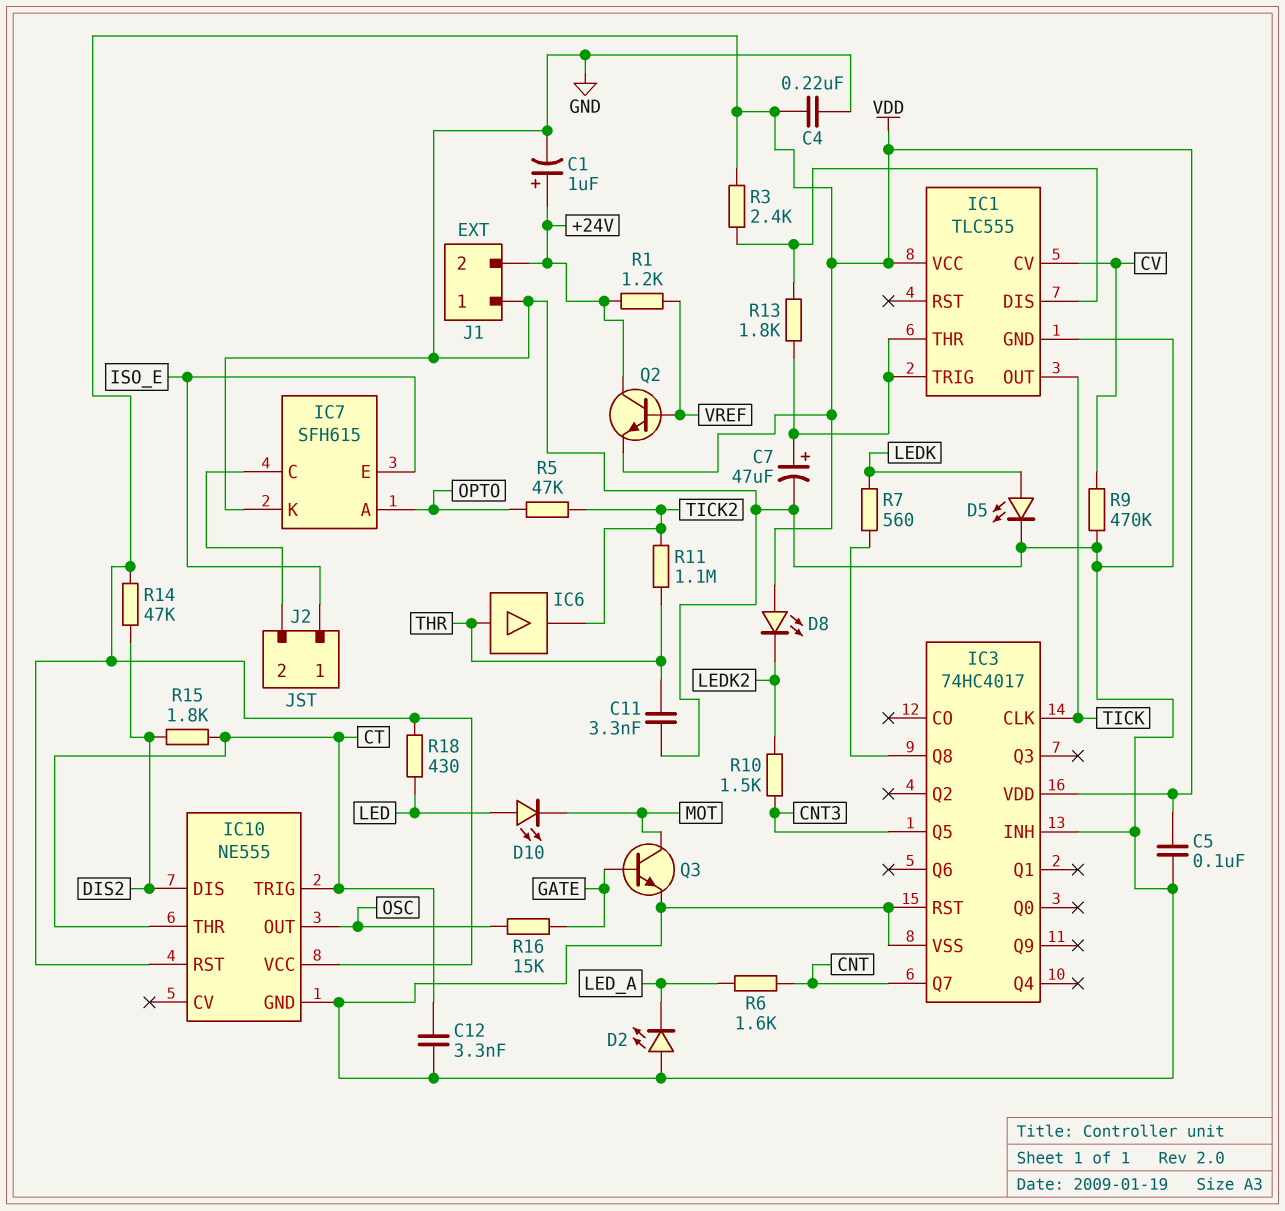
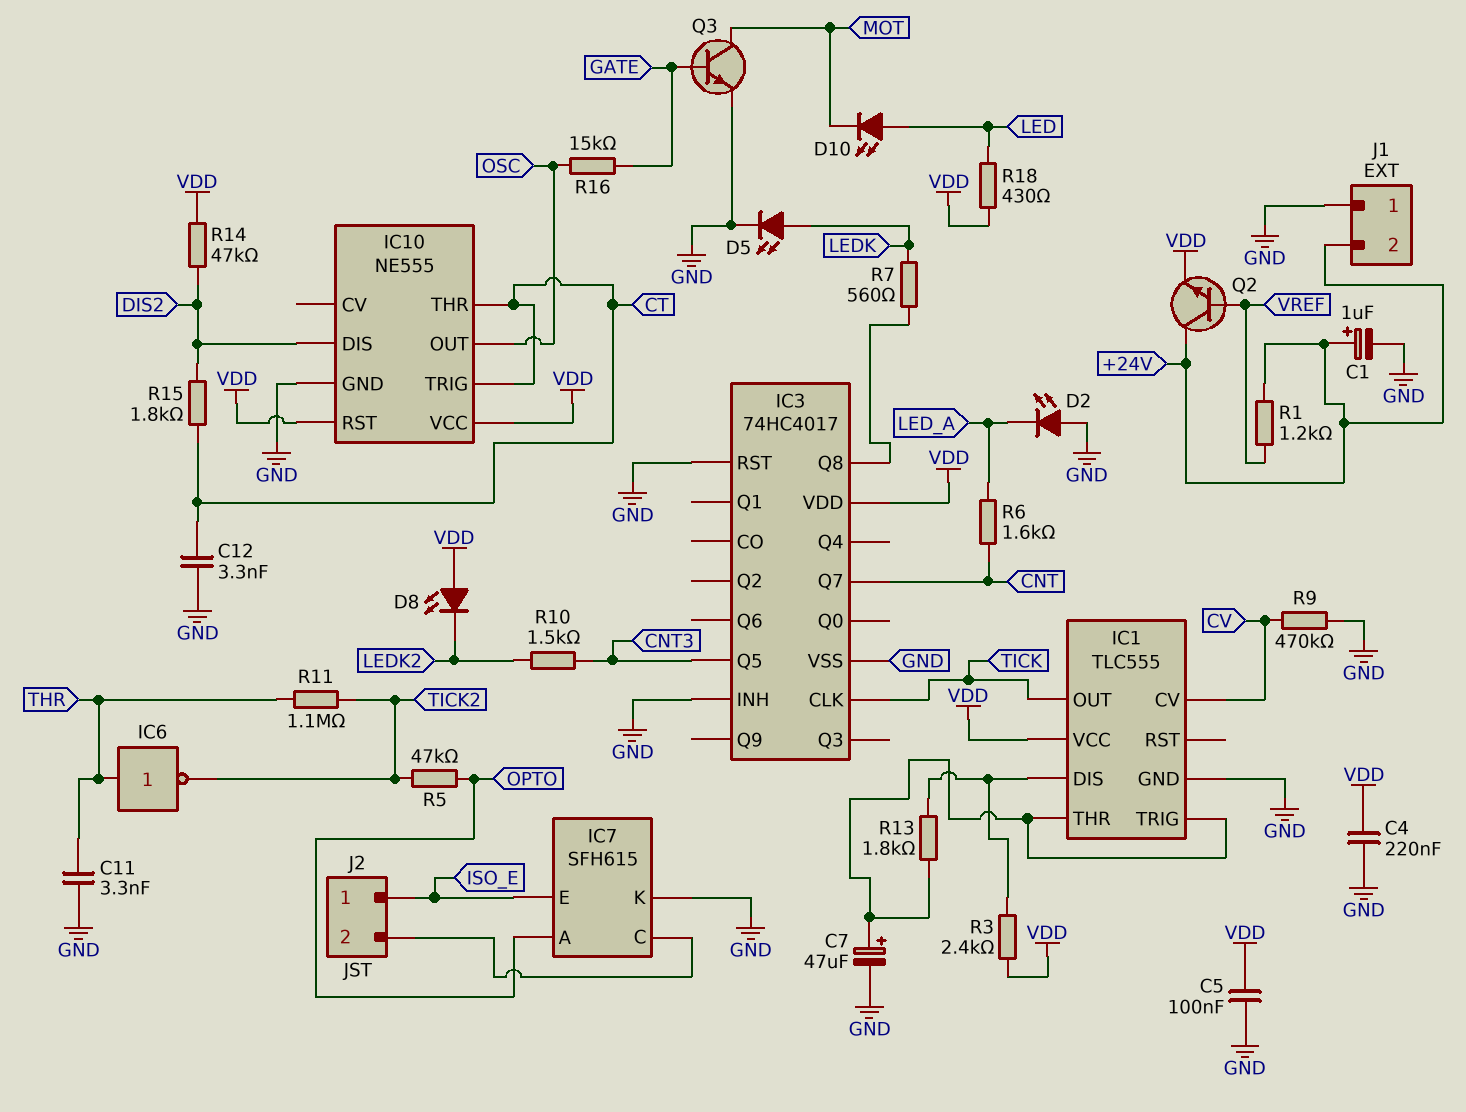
IC6: buffer (in THR, out TICK2) -> NOT (in THR, out TICK2)

